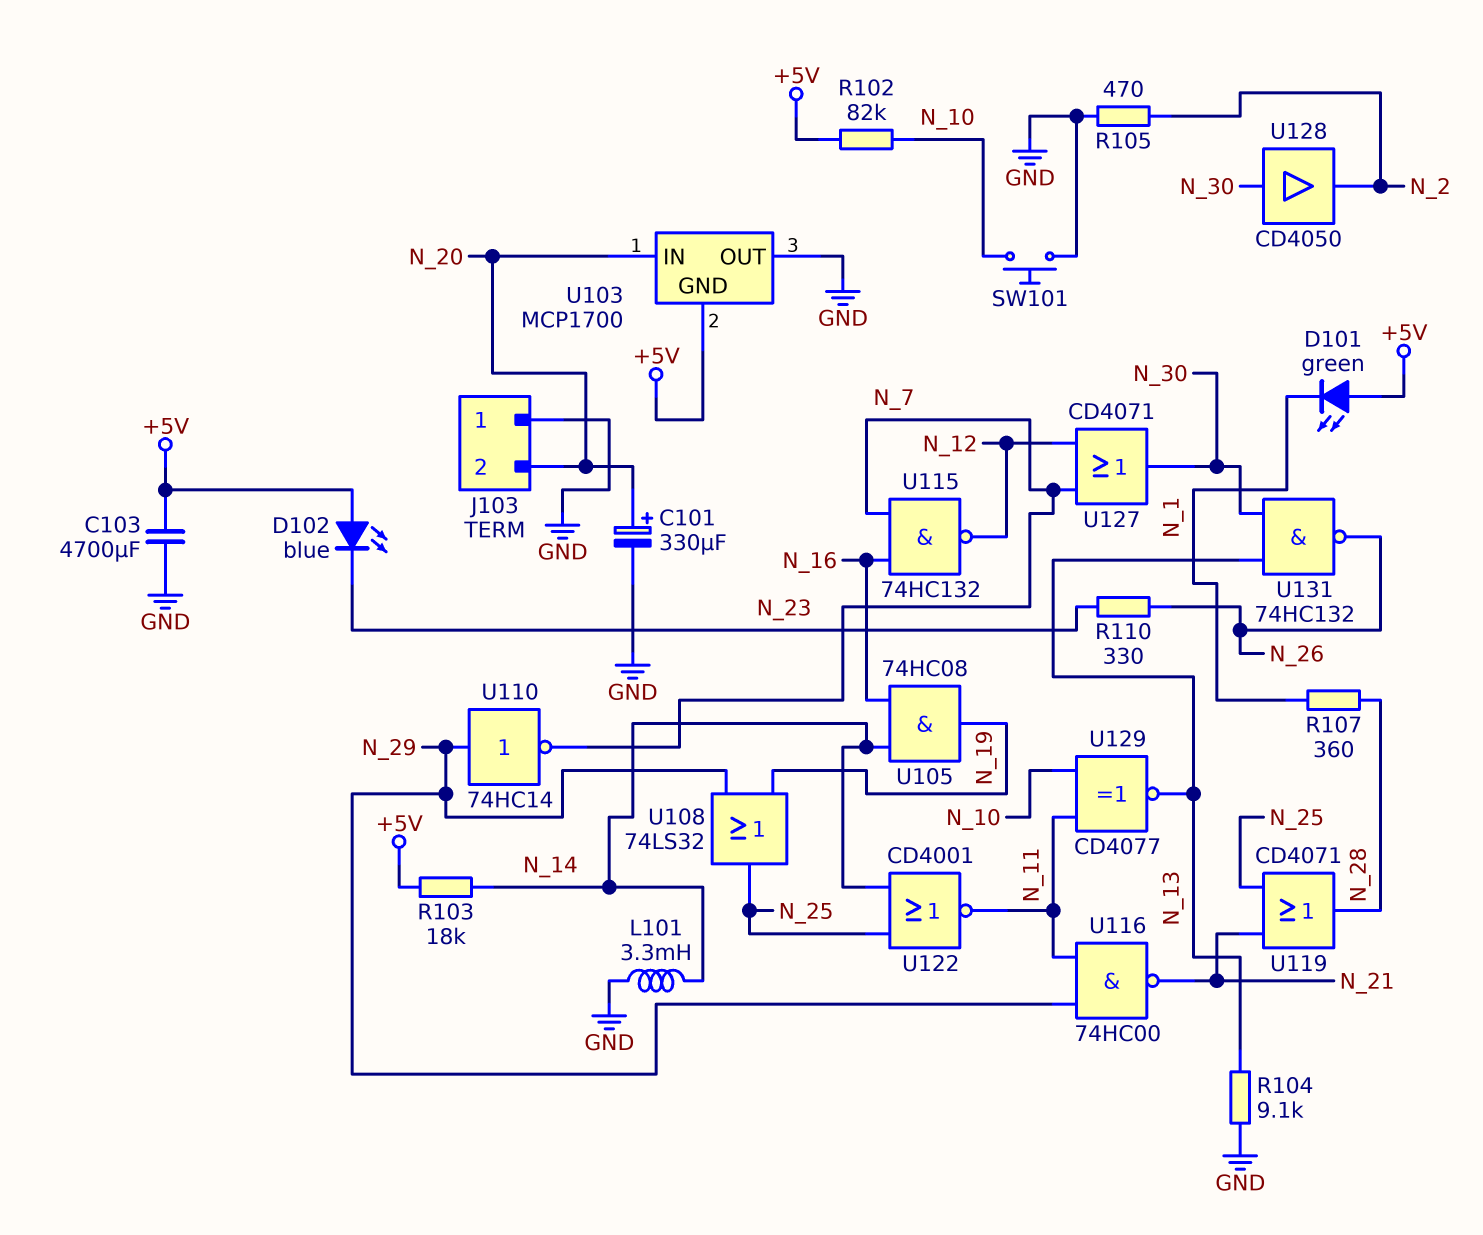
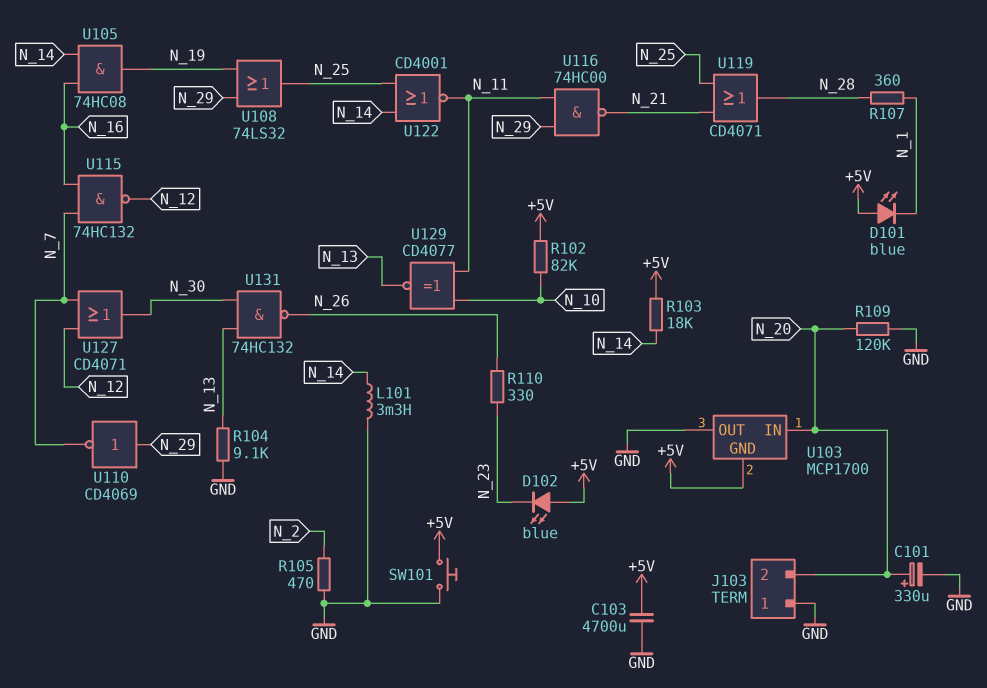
D101: LED green (A +5V, K N_1) -> LED blue (A +5V, K N_1)
R109: none -> 120k (GND, N_20)
SW101: button (GND, N_10) -> button (+5V, GND)
U110: NOT 74HC14 (in N_29, out N_7) -> NOT CD4069 (in N_29, out N_7)
U128: buffer CD4050 (in N_30, out N_2) -> none

